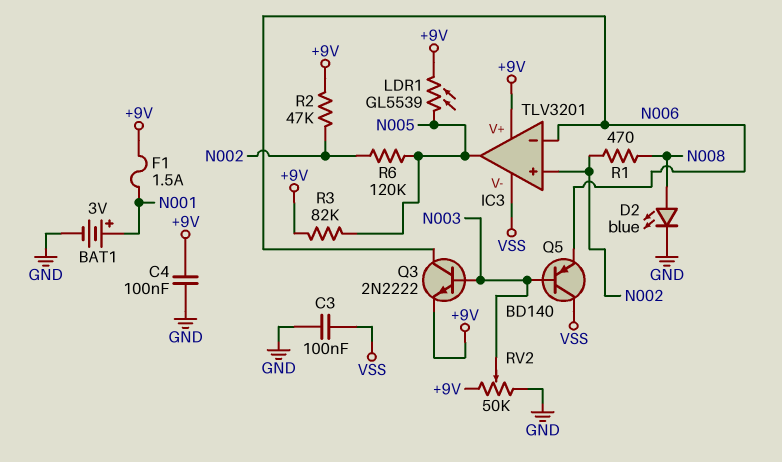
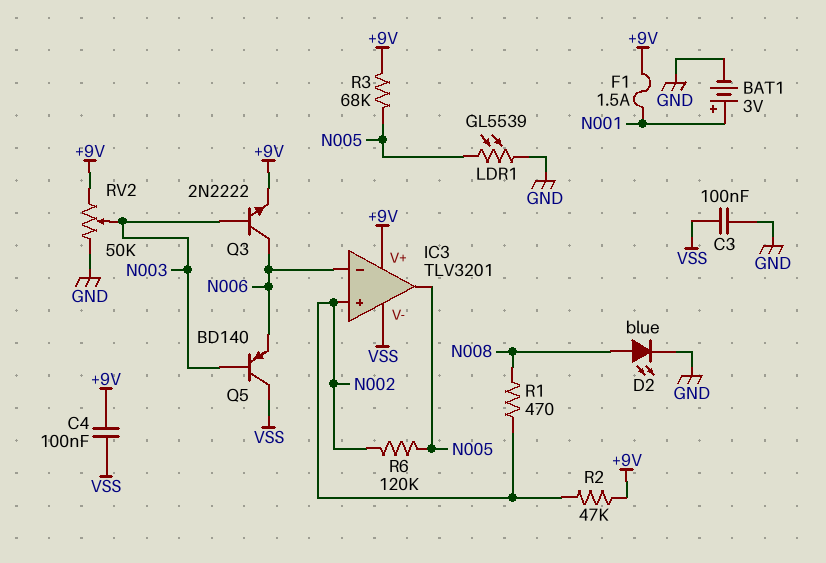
C4: 100nF (+9V, GND) -> 100nF (+9V, VSS)
LDR1: GL5539 (+9V, N005) -> GL5539 (GND, N005)
R3: 82k (+9V, N005) -> 68k (+9V, N005)

